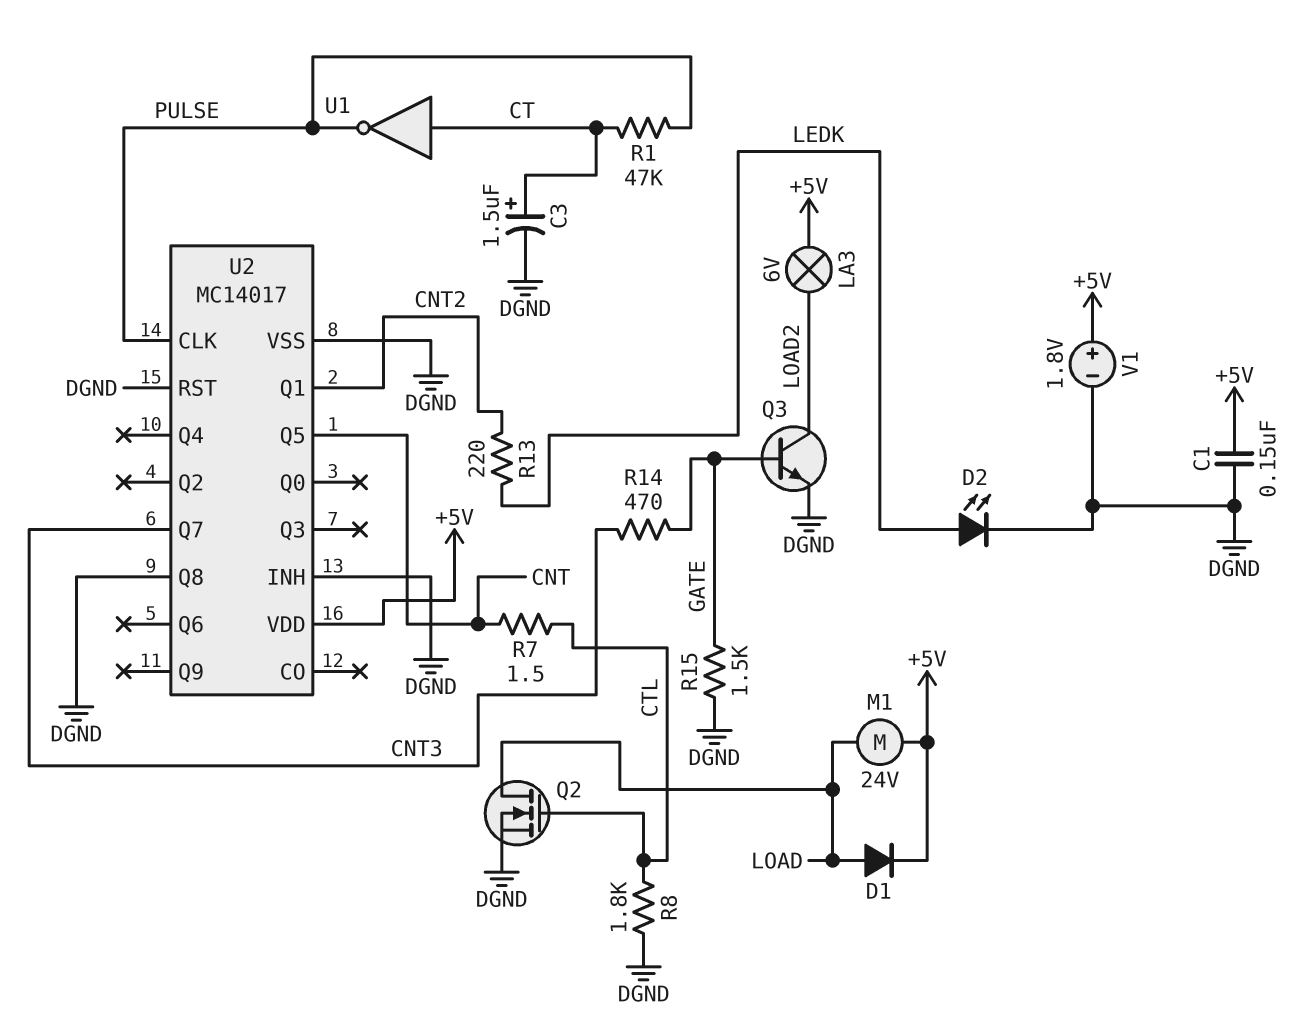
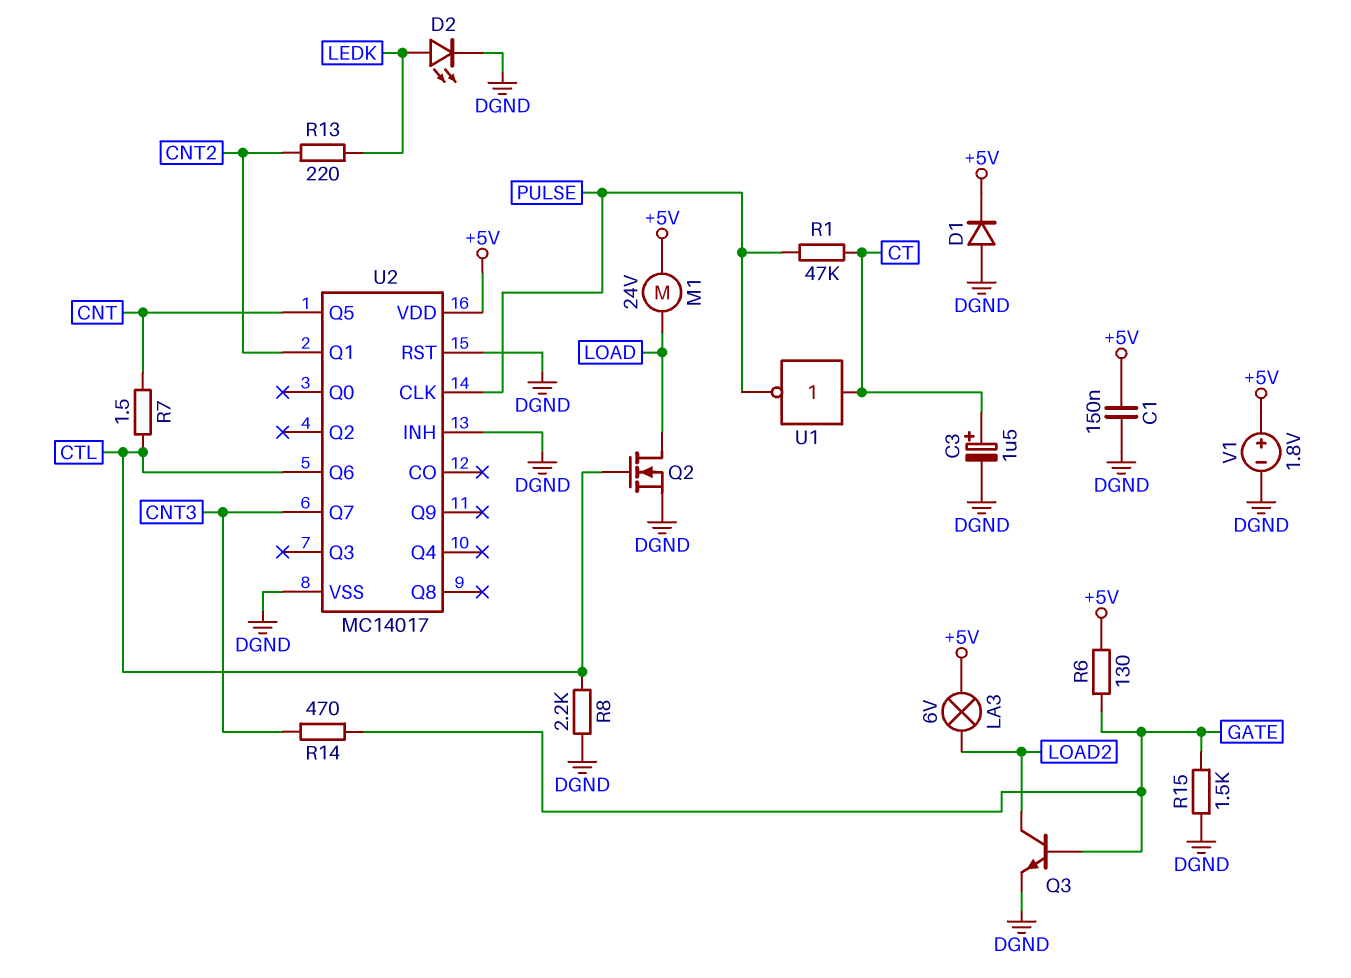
D1: diode (A LOAD, K +5V) -> diode (A DGND, K +5V)
R6: none -> 130 (+5V, GATE)
R8: 1.8k (CTL, DGND) -> 2.2k (CTL, DGND)
U2 pin Q6: none -> CTL
U2 pin Q8: DGND -> none

